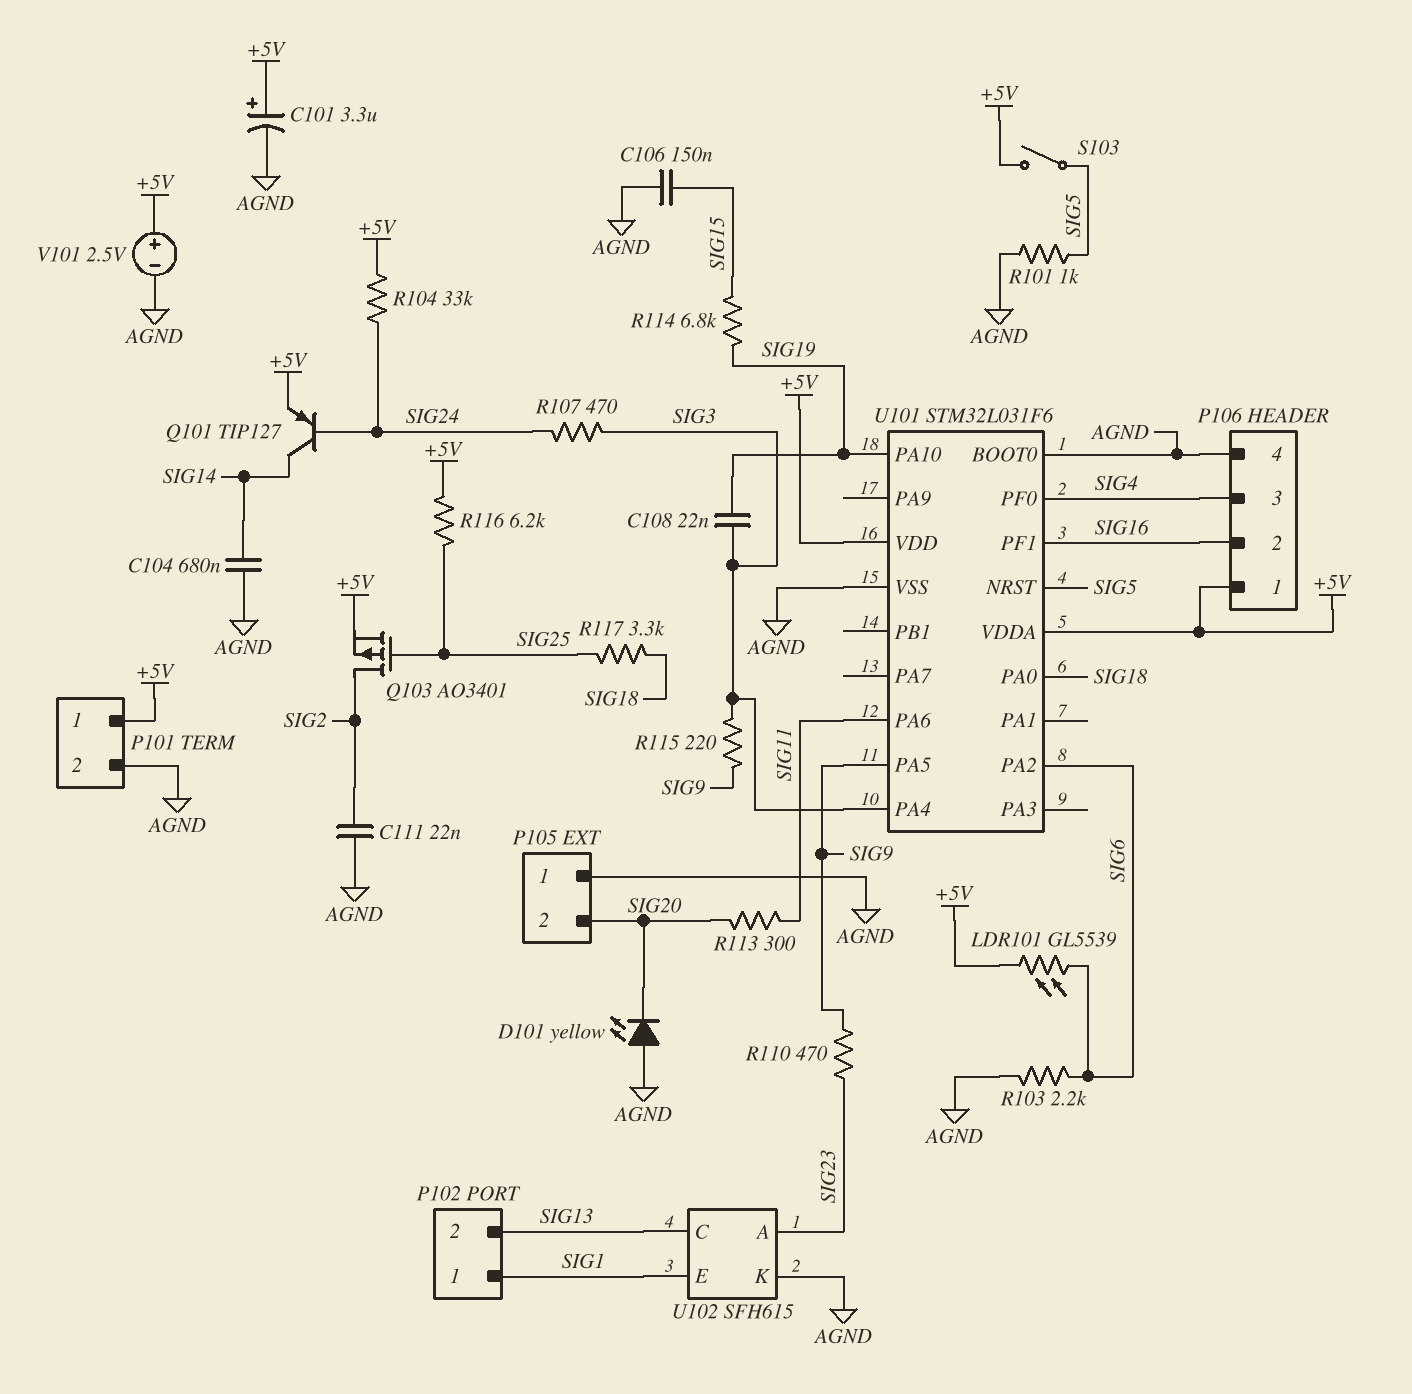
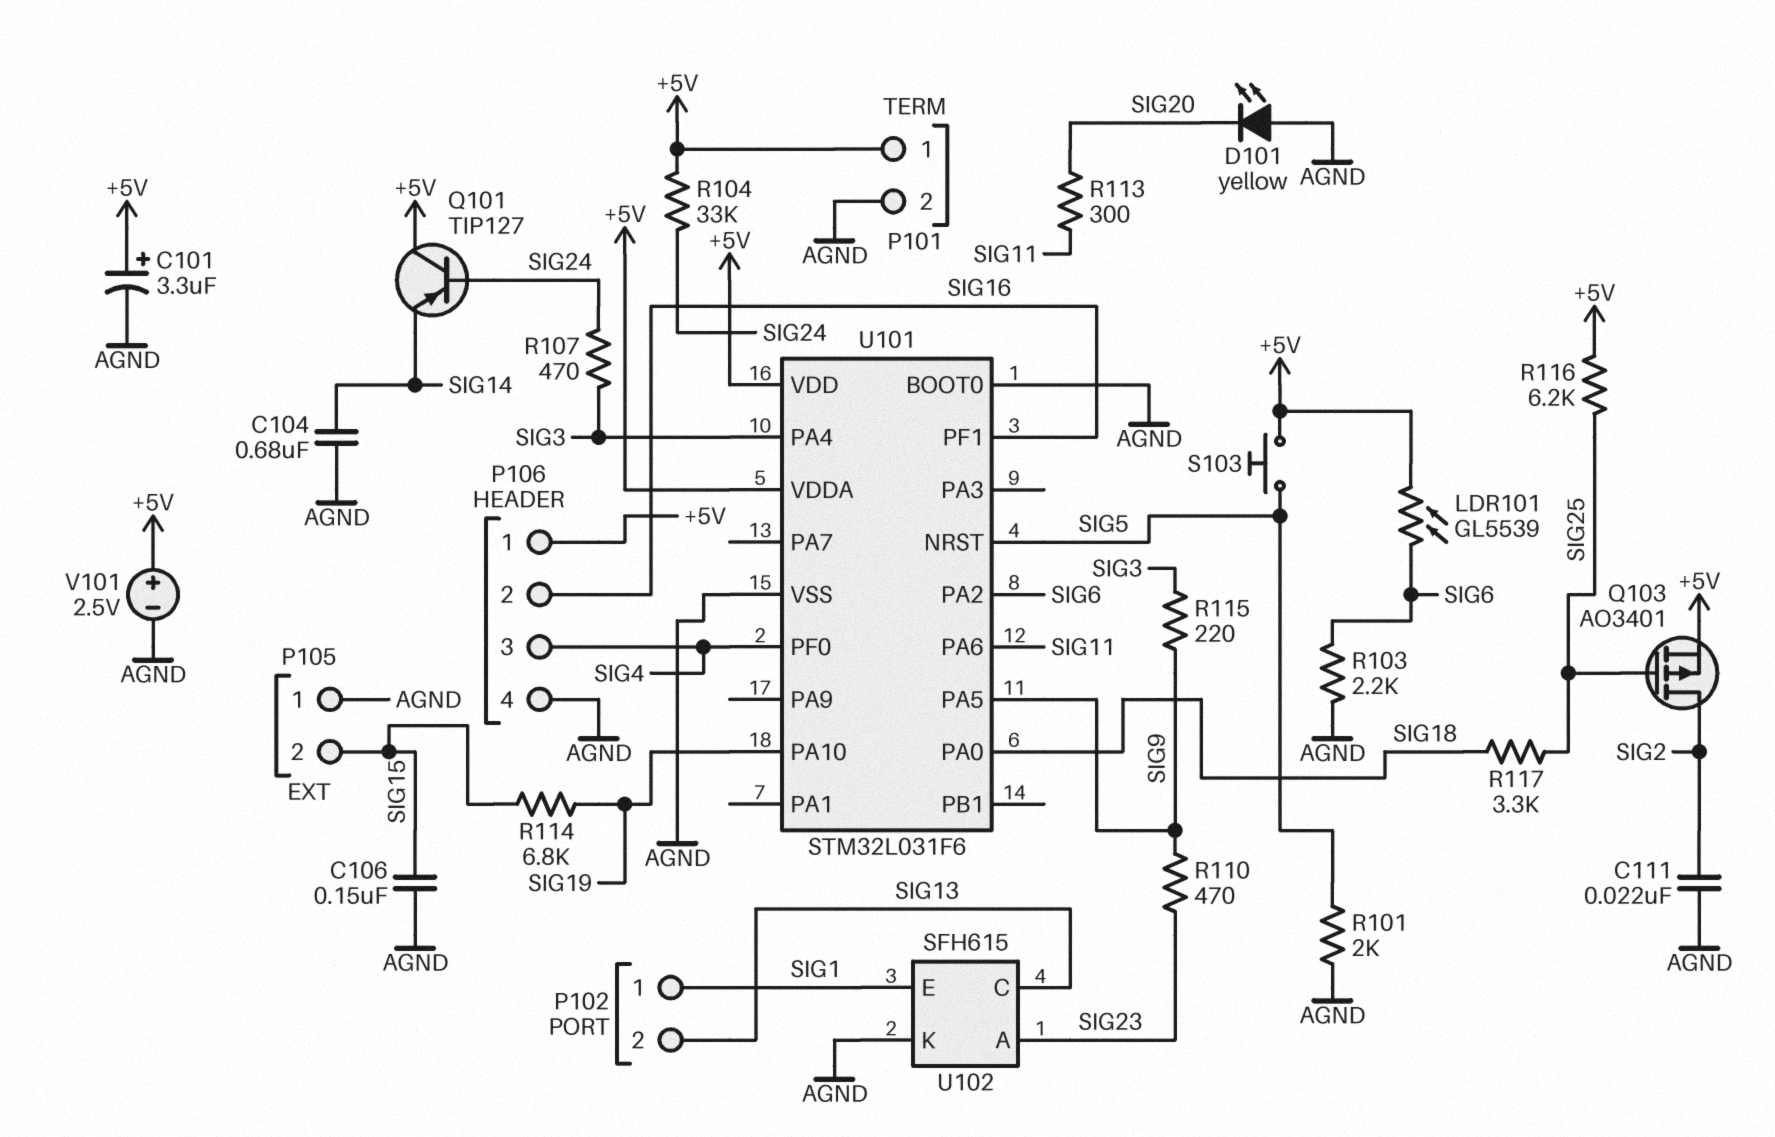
C108: 22nF (SIG3, SIG19) -> none
P105 pin 2: SIG20 -> SIG15
Q101: PNP TIP127 (B SIG24, C SIG14, E +5V) -> PNP TIP127 (B SIG24, C +5V, E SIG14)
R101: 1k (AGND, SIG5) -> 2k (AGND, SIG5)
S103: switch (+5V, SIG5) -> button (+5V, SIG5)

